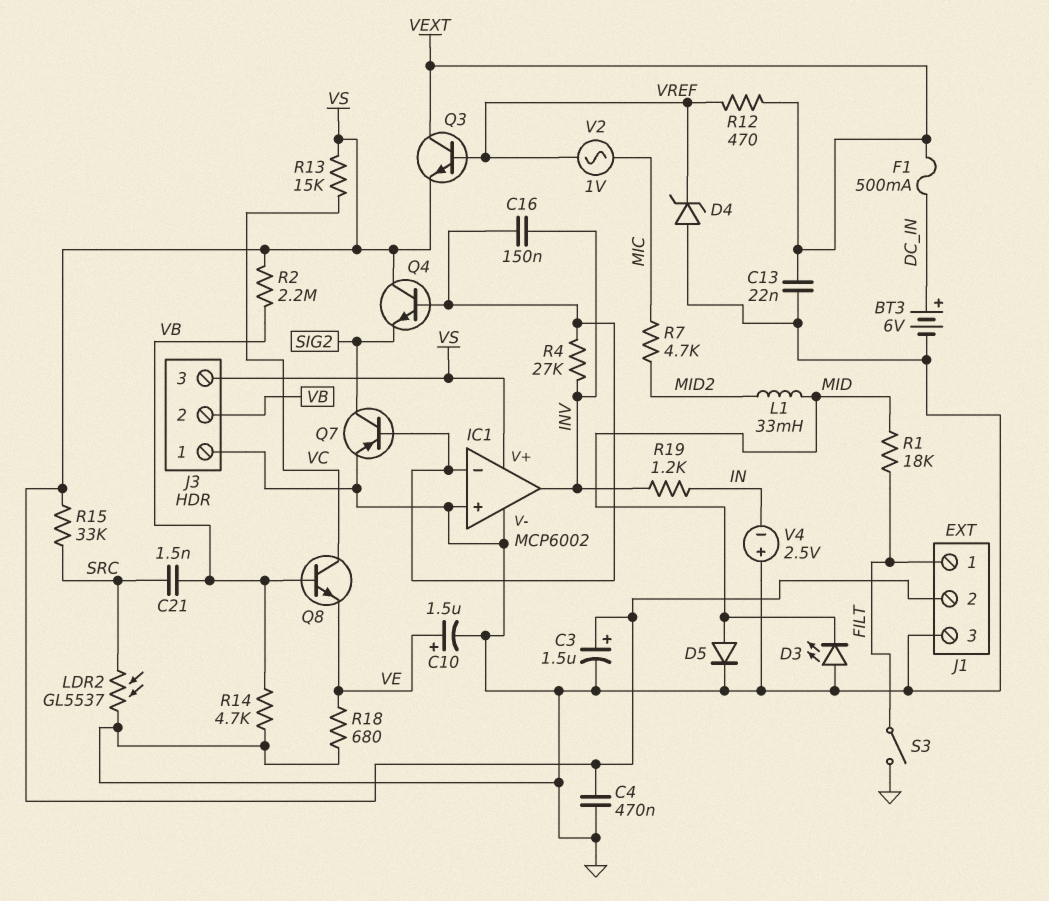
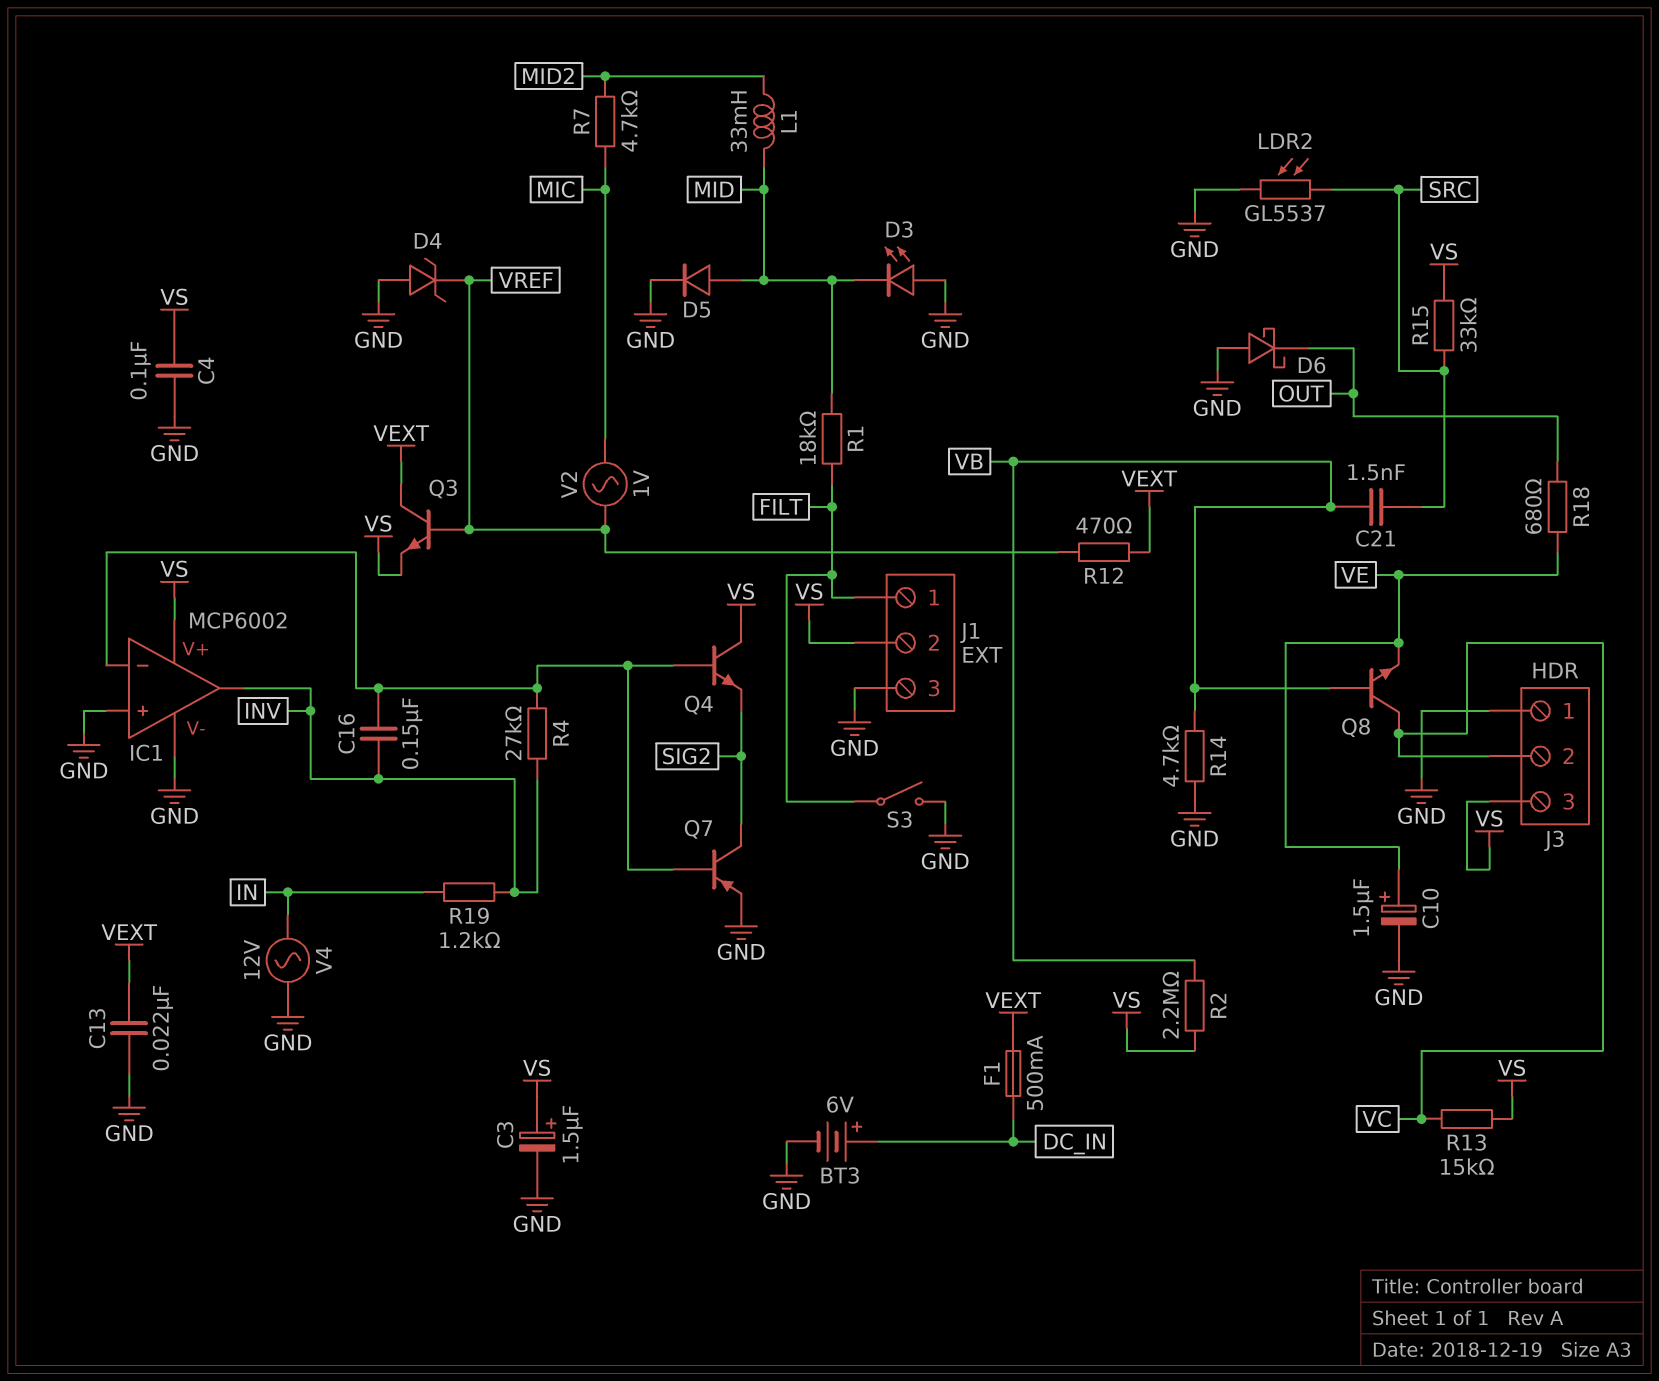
C4: 470nF (GND, VS) -> 100nF (GND, VS)
D6: none -> schottky (A GND, K OUT)
J3 pin 2: VB -> VC
R18: 680 (GND, VE) -> 680 (OUT, VE)
V4: 2.5V (plus GND, minus IN) -> AC 12V (GND, IN)

